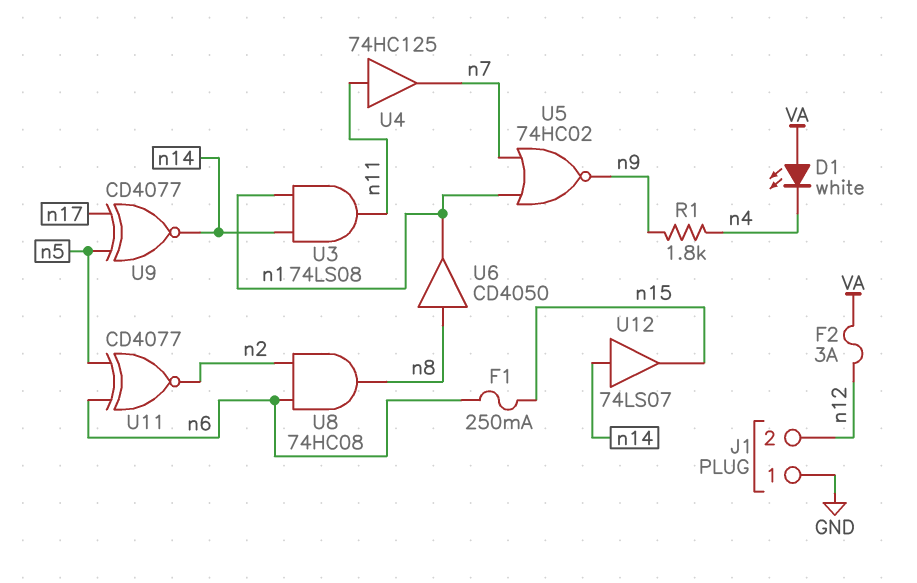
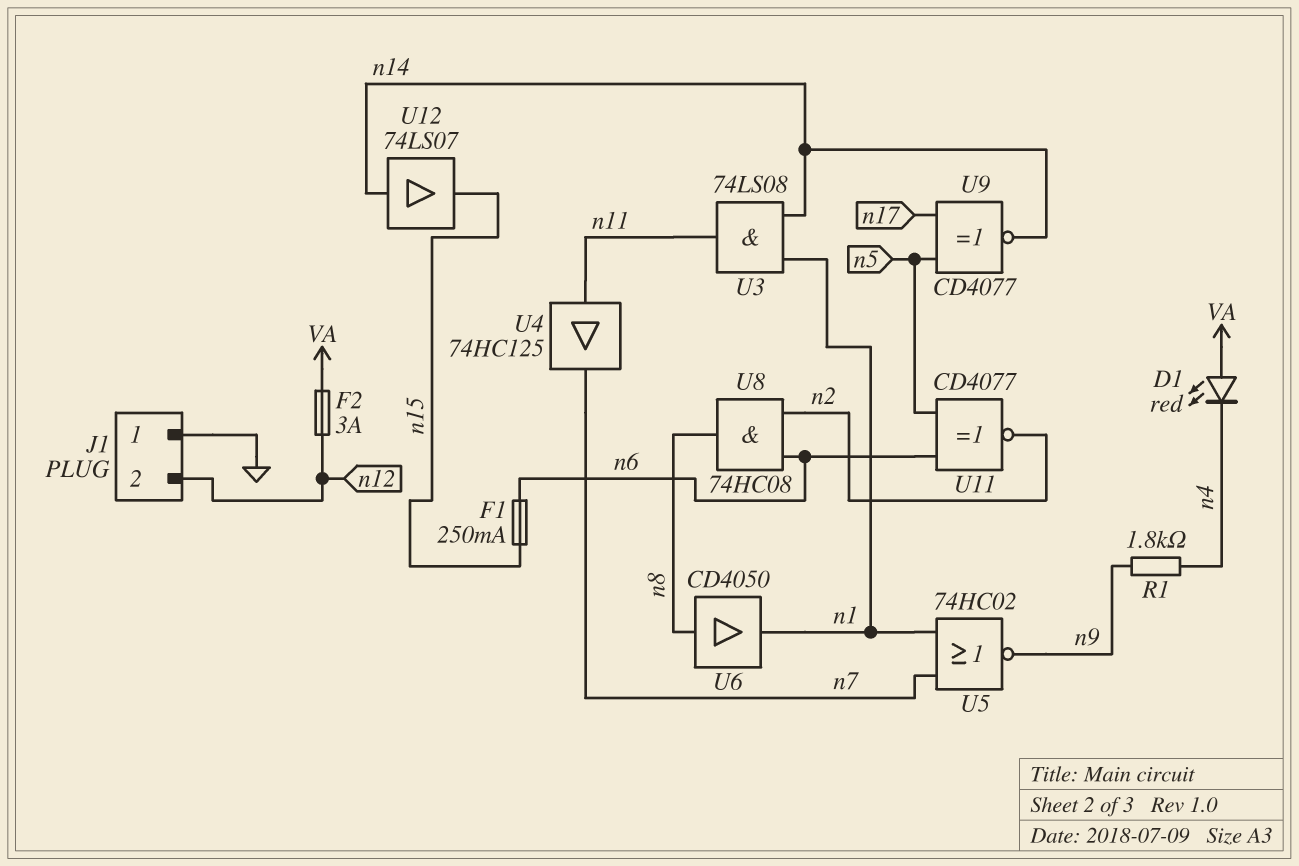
D1: LED white (A VA, K n4) -> LED red (A VA, K n4)

